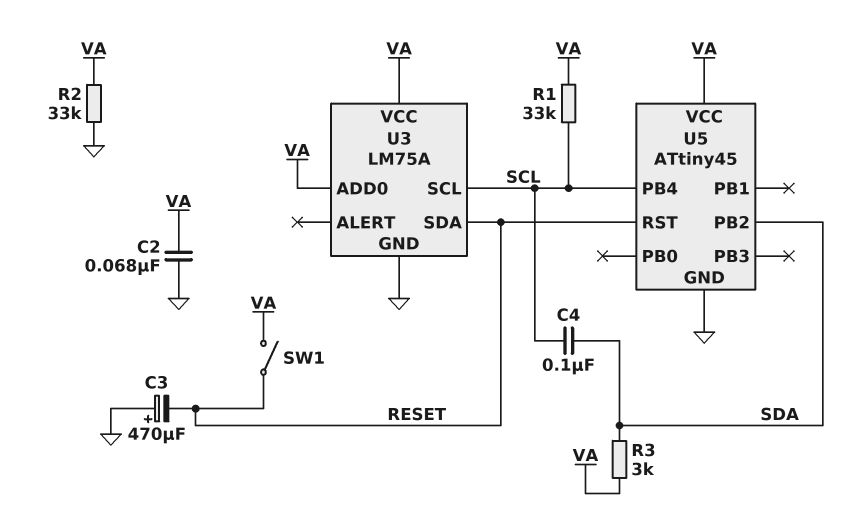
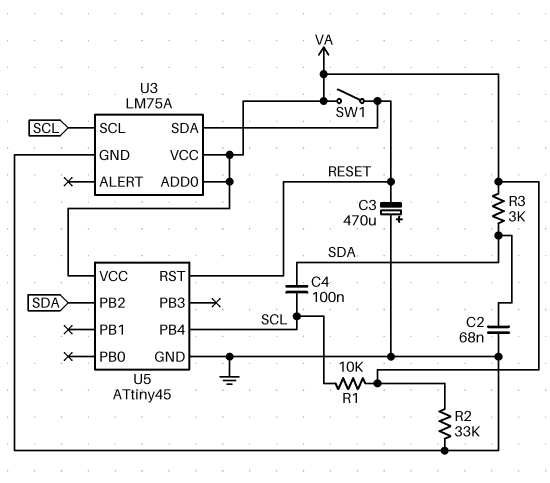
C2: 68nF (GND, VA) -> 68nF (GND, SDA)
R1: 33k (SCL, VA) -> 10k (SCL, VA)

